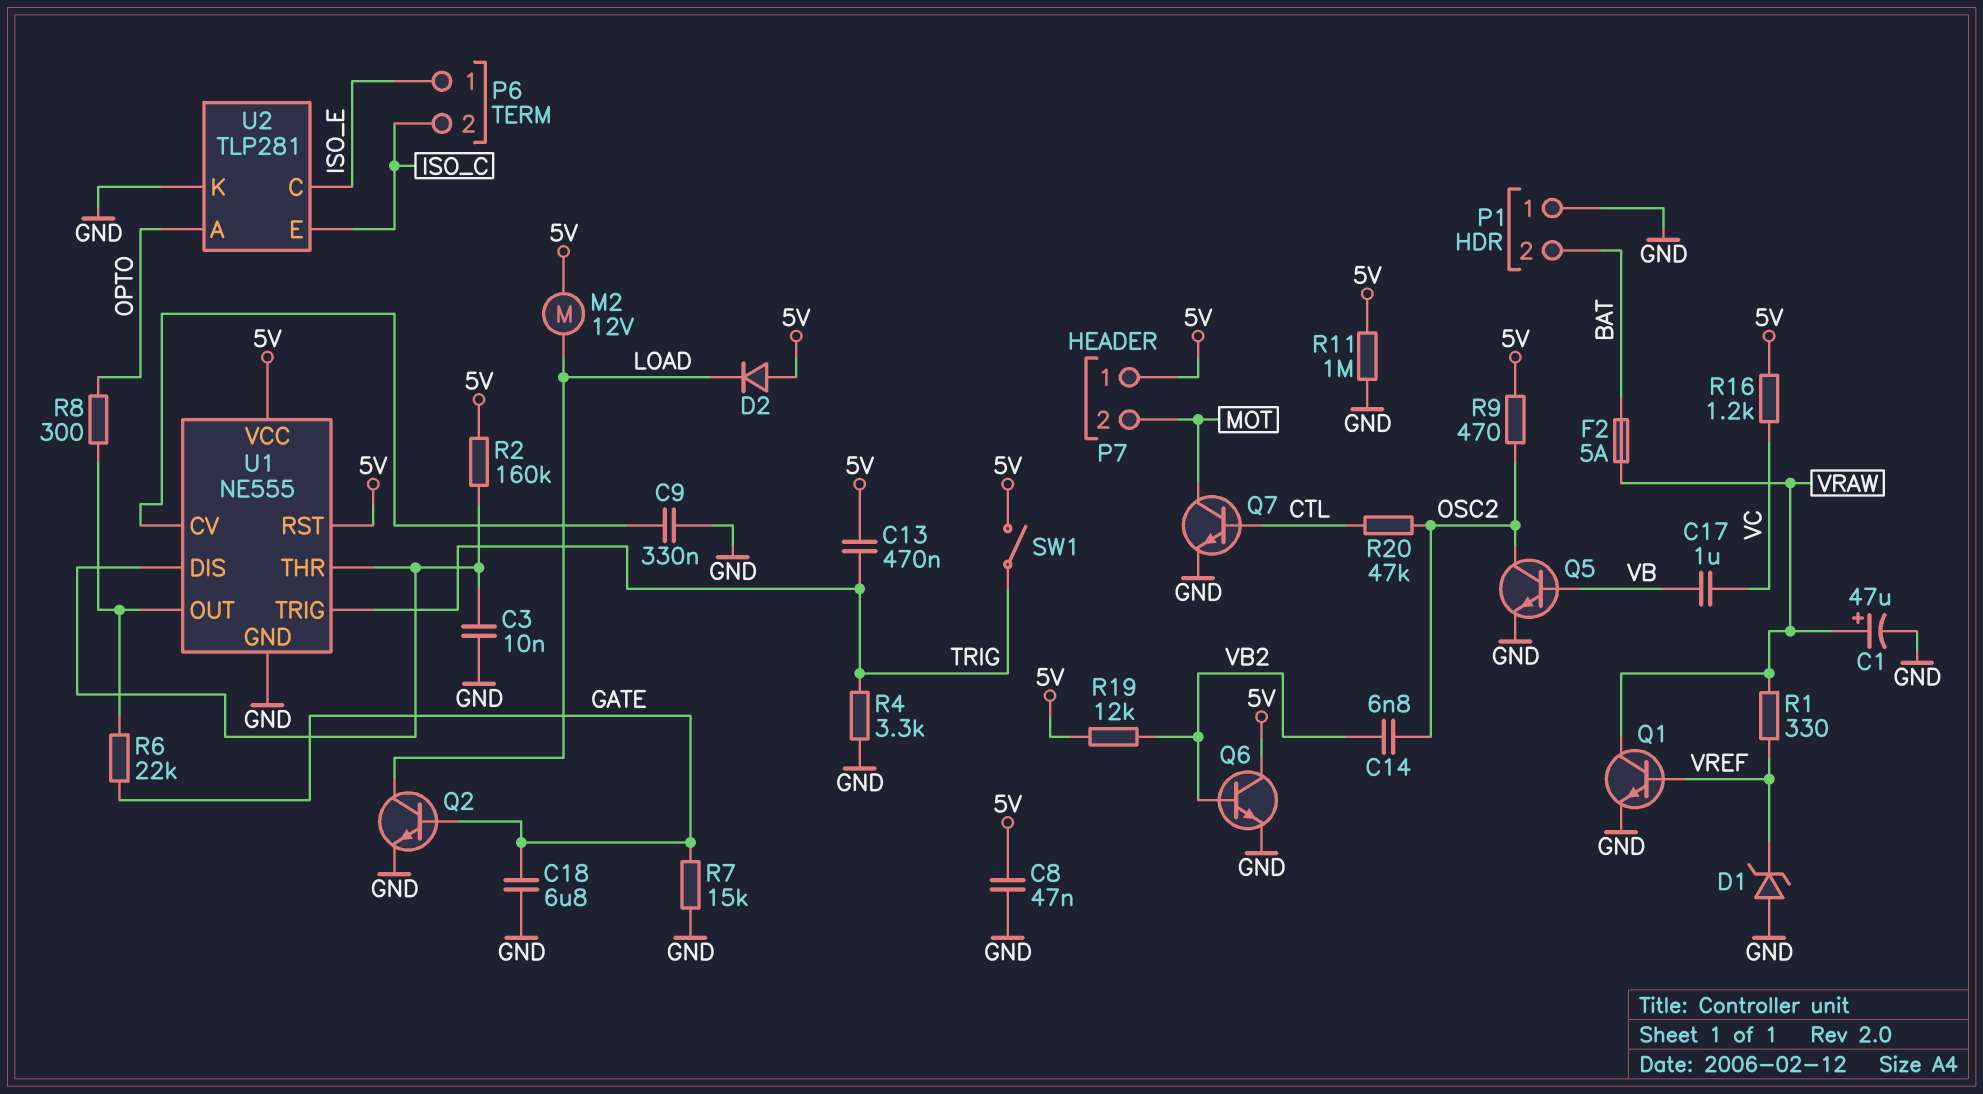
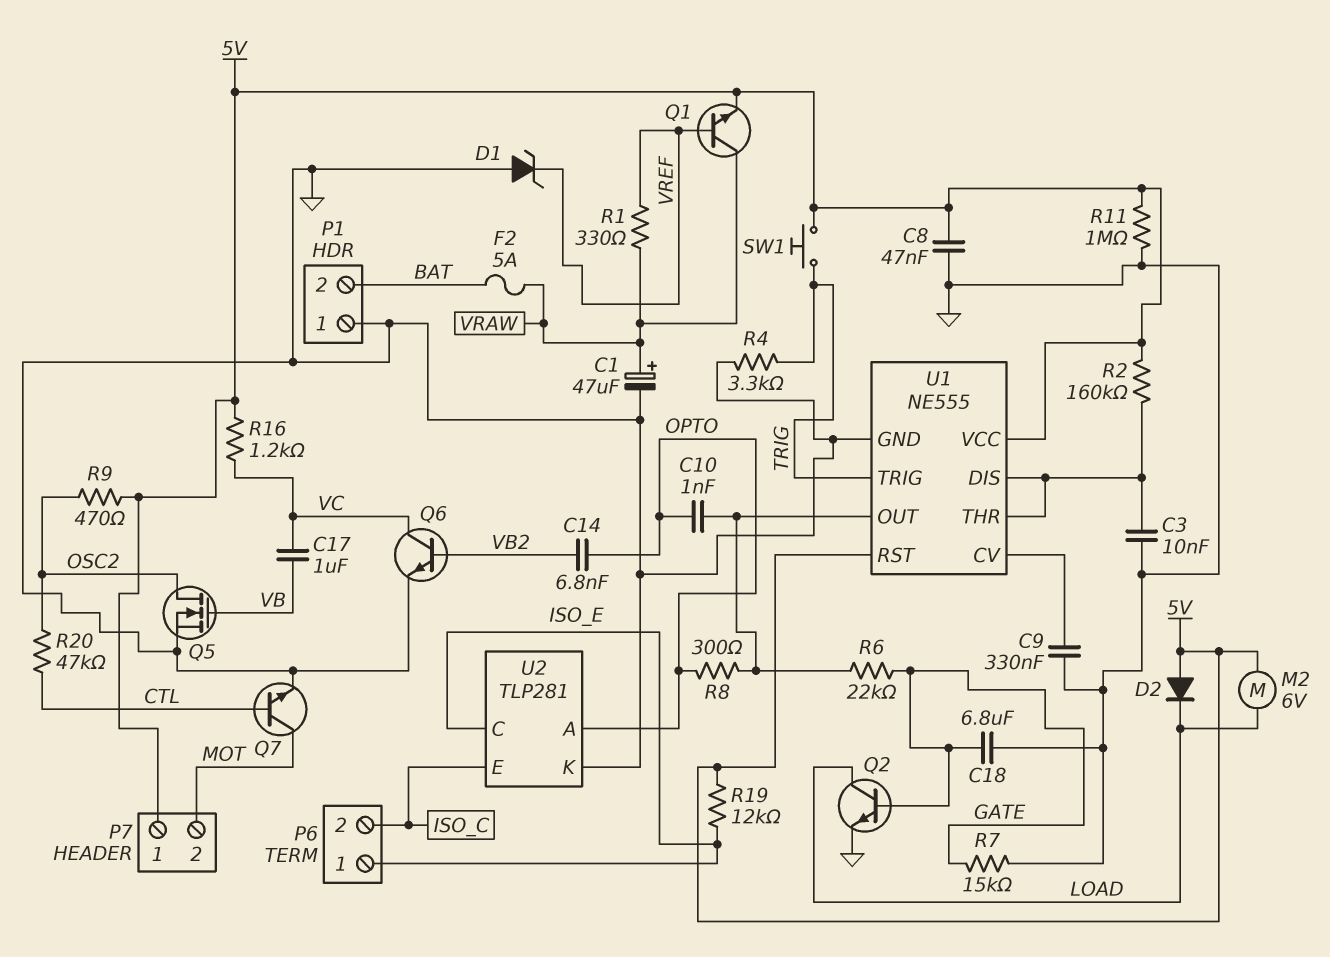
C10: none -> 1nF (OPTO, U1/OUT)
C13: 470nF (5V, TRIG) -> none
C14: 6.8nF (OSC2, VB2) -> 6.8nF (OPTO, VB2)
M2: motor 12V (5V, LOAD) -> motor 6V (5V, LOAD)
Q1: NPN (B VREF, C VRAW, E GND) -> NPN (B VREF, C VRAW, E 5V)
Q5: NPN (B VB, C OSC2, E GND) -> NMOS (G VB, D OSC2, S GND)
Q6: NPN (B VB2, C 5V, E GND) -> NPN (B VB2, C VC, E GND)
R19: 12k (5V, VB2) -> 12k (5V, ISO_E)
SW1: switch (5V, TRIG) -> button (5V, TRIG)

